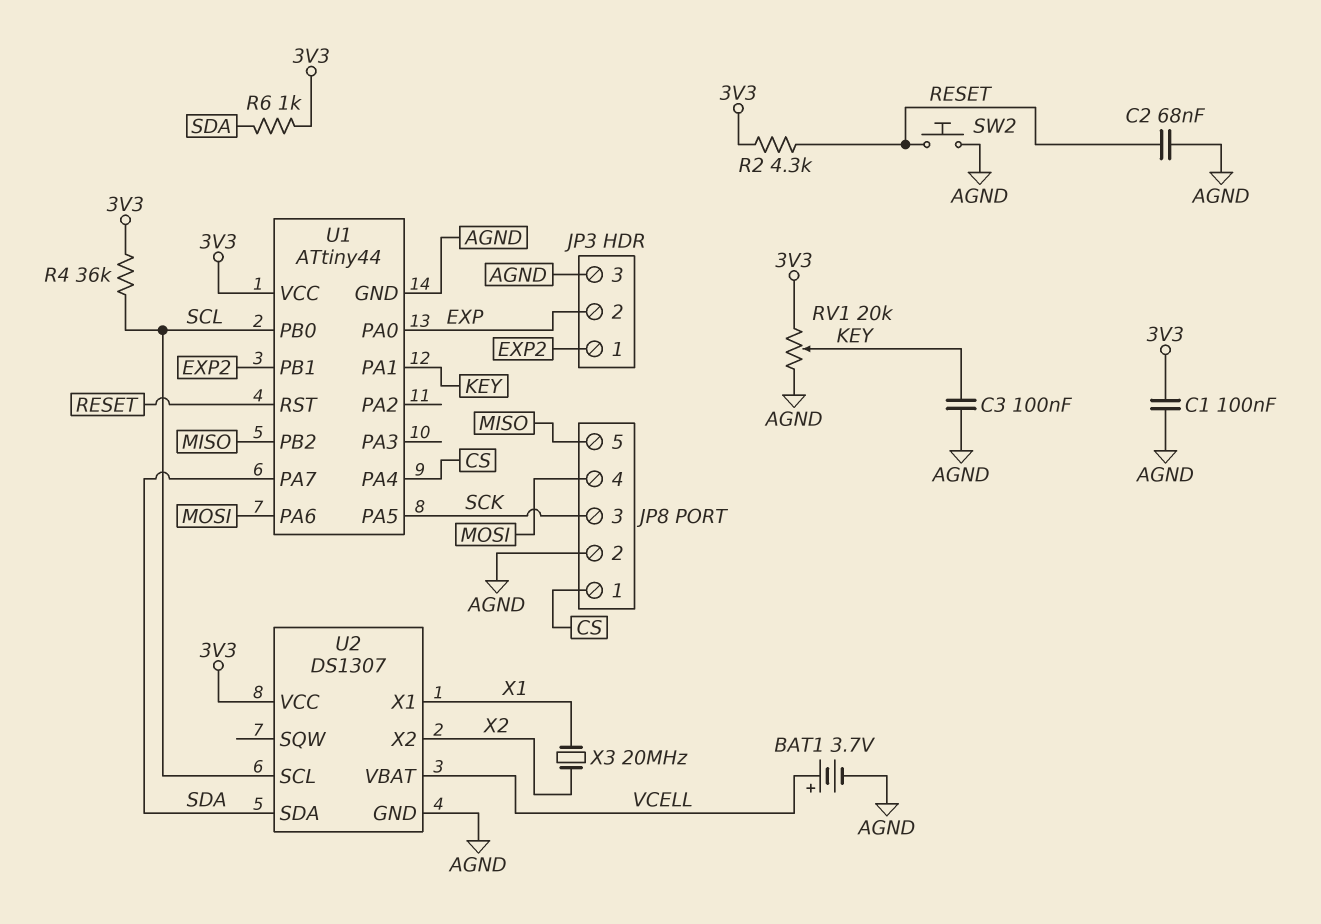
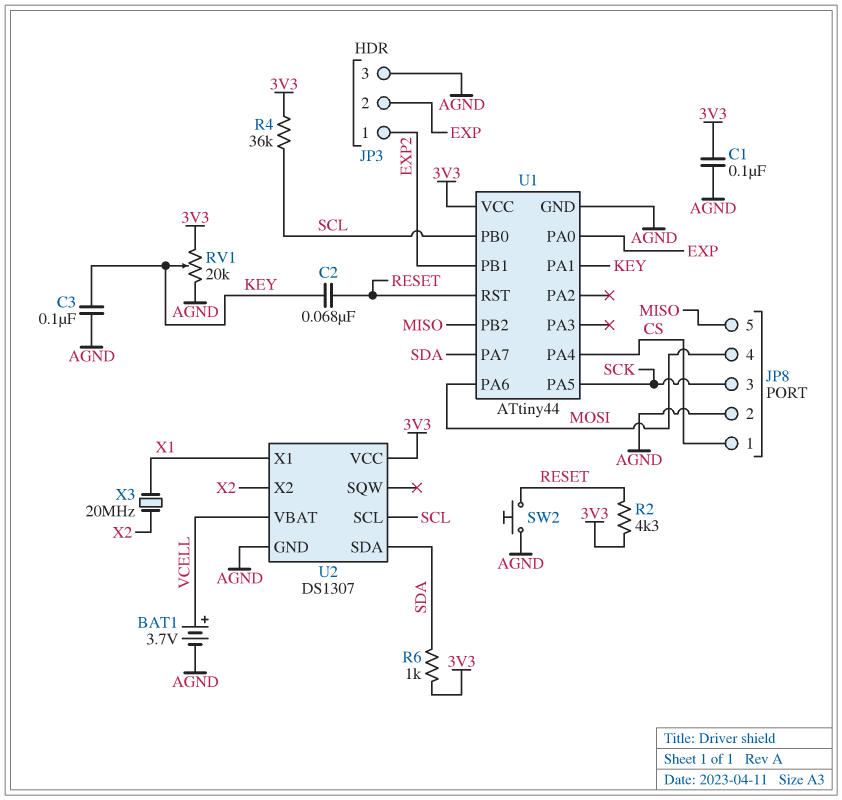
C2: 68nF (AGND, RESET) -> 68nF (KEY, RESET)

